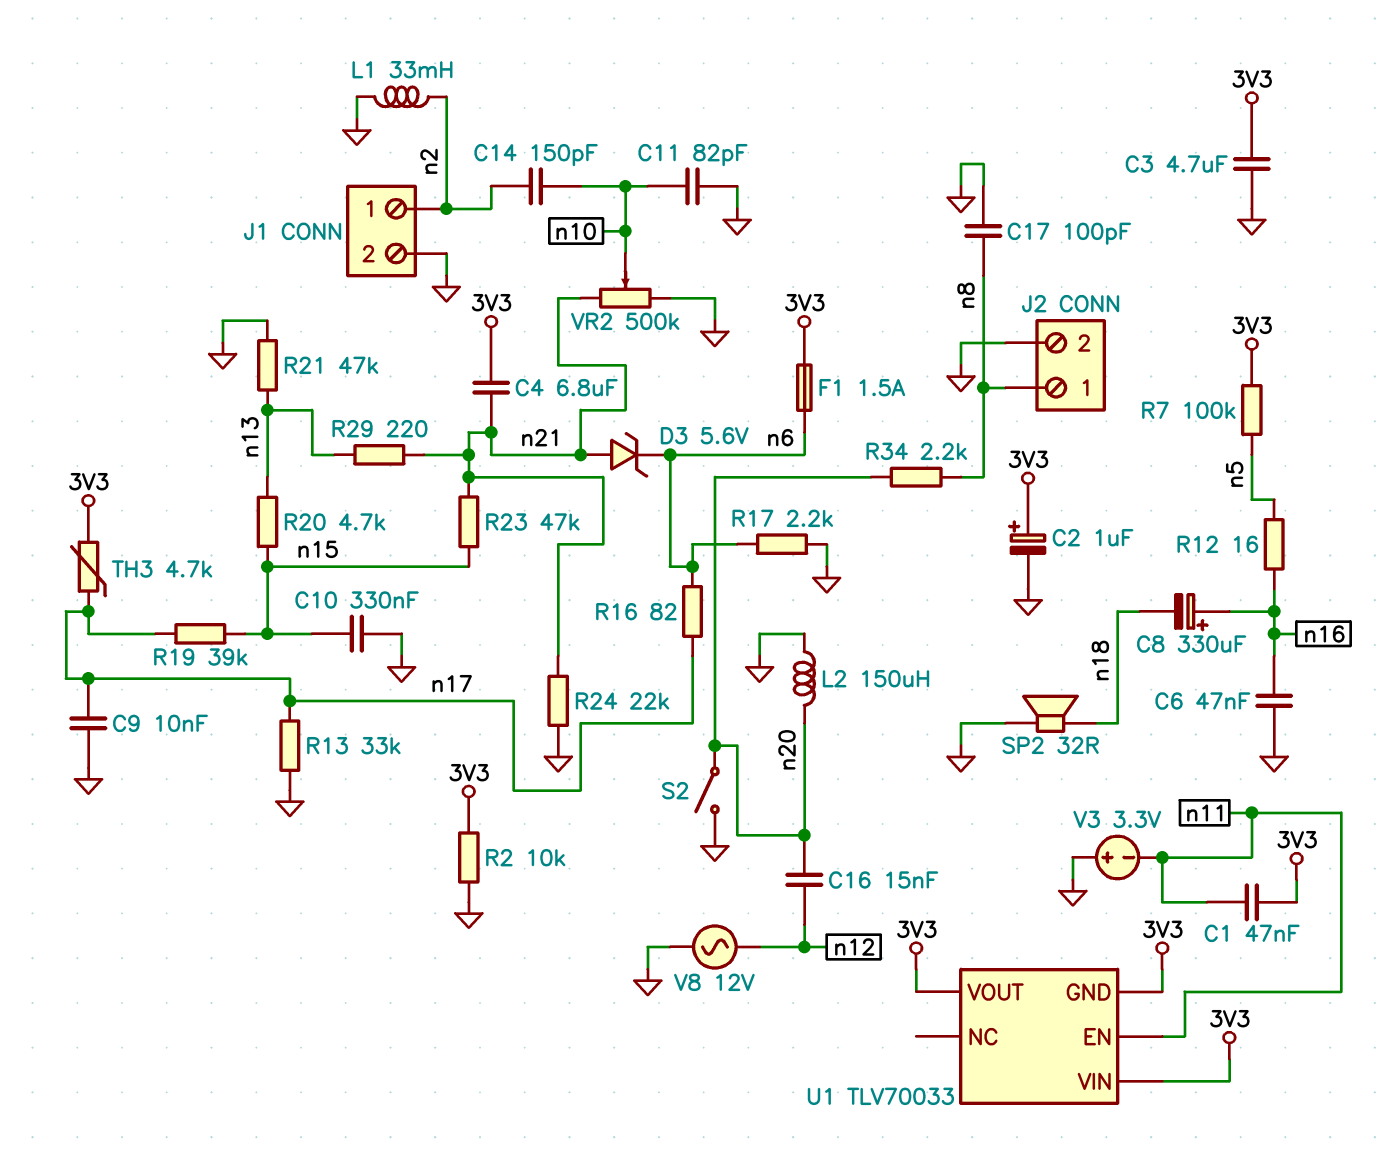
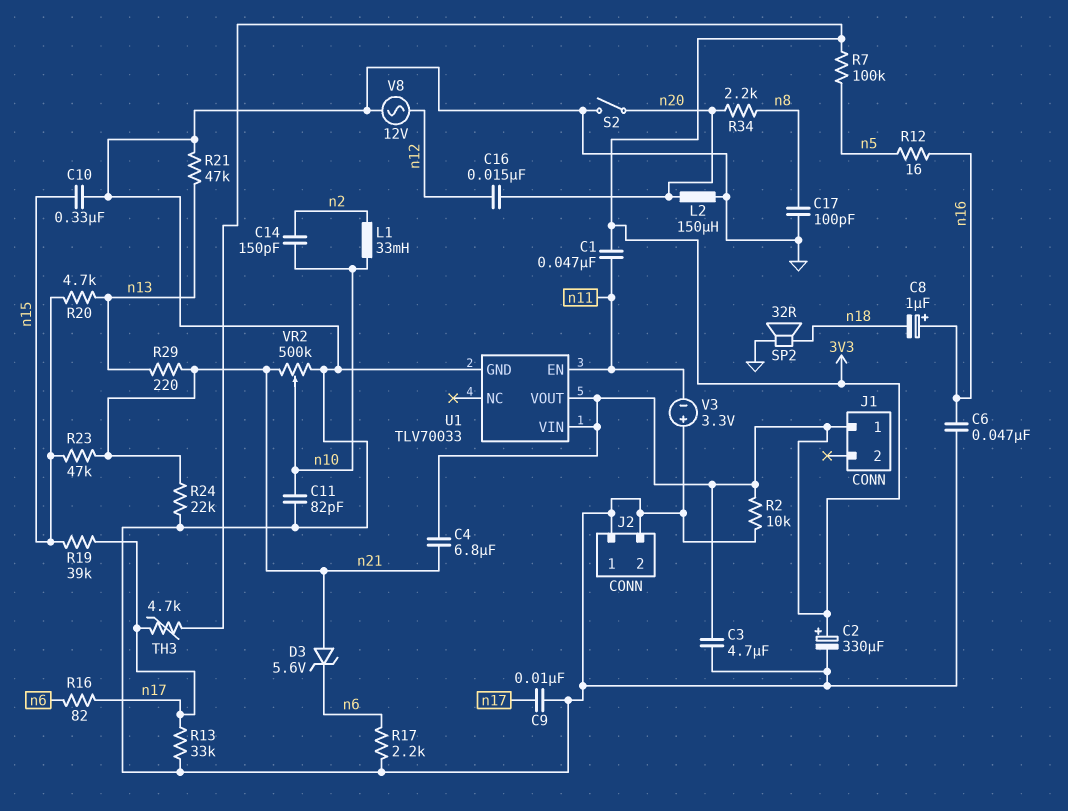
C2: 1uF (plus 3V3, minus GND) -> 330uF (plus 3V3, minus GND)
C8: 330uF (plus n16, minus n18) -> 1uF (plus n16, minus n18)
F1: 1.5A (3V3, n6) -> none
J1 pin 1: n2 -> 3V3
J1 pin 2: GND -> none
J2 pin 1: n8 -> GND
L1: 33mH (GND, n2) -> 33mH (n2, n10)
U1 pin GND: 3V3 -> GND

